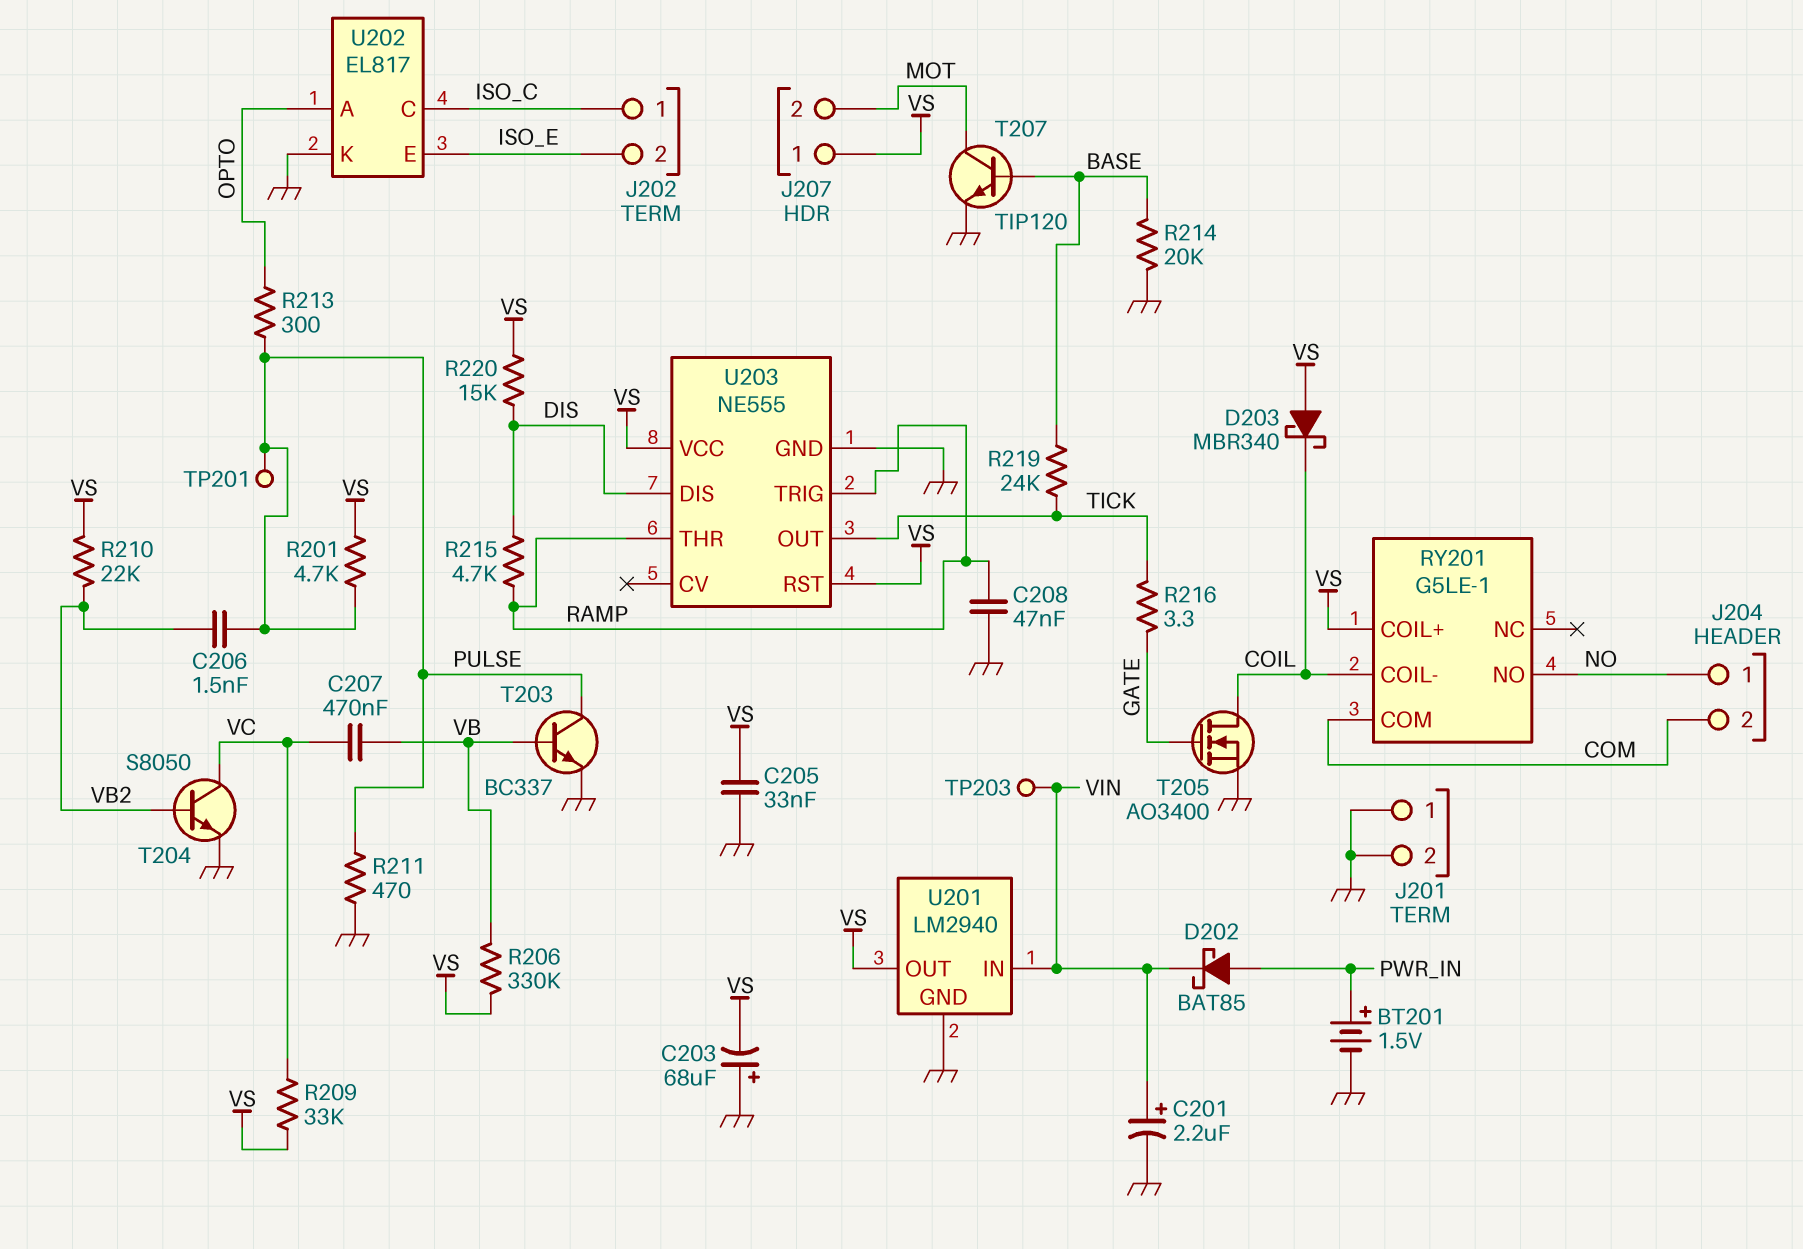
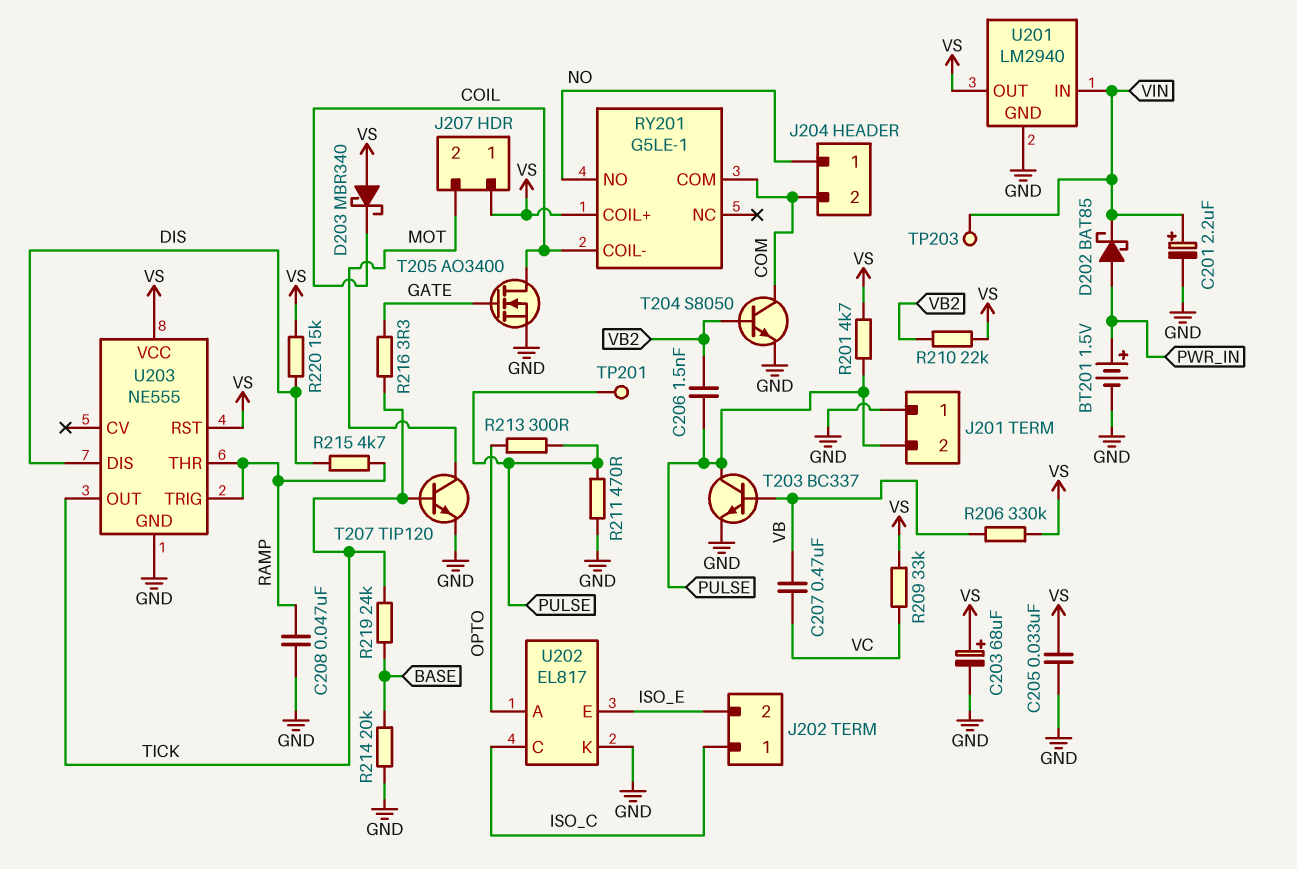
C203: 68uF (plus GND, minus VS) -> 68uF (plus VS, minus GND)
J201 pin 2: GND -> PULSE
T204: NPN S8050 (B VB2, C VC, E GND) -> NPN S8050 (B VB2, C COM, E GND)
T207: NPN TIP120 (B BASE, C MOT, E GND) -> NPN TIP120 (B TICK, C MOT, E GND)

